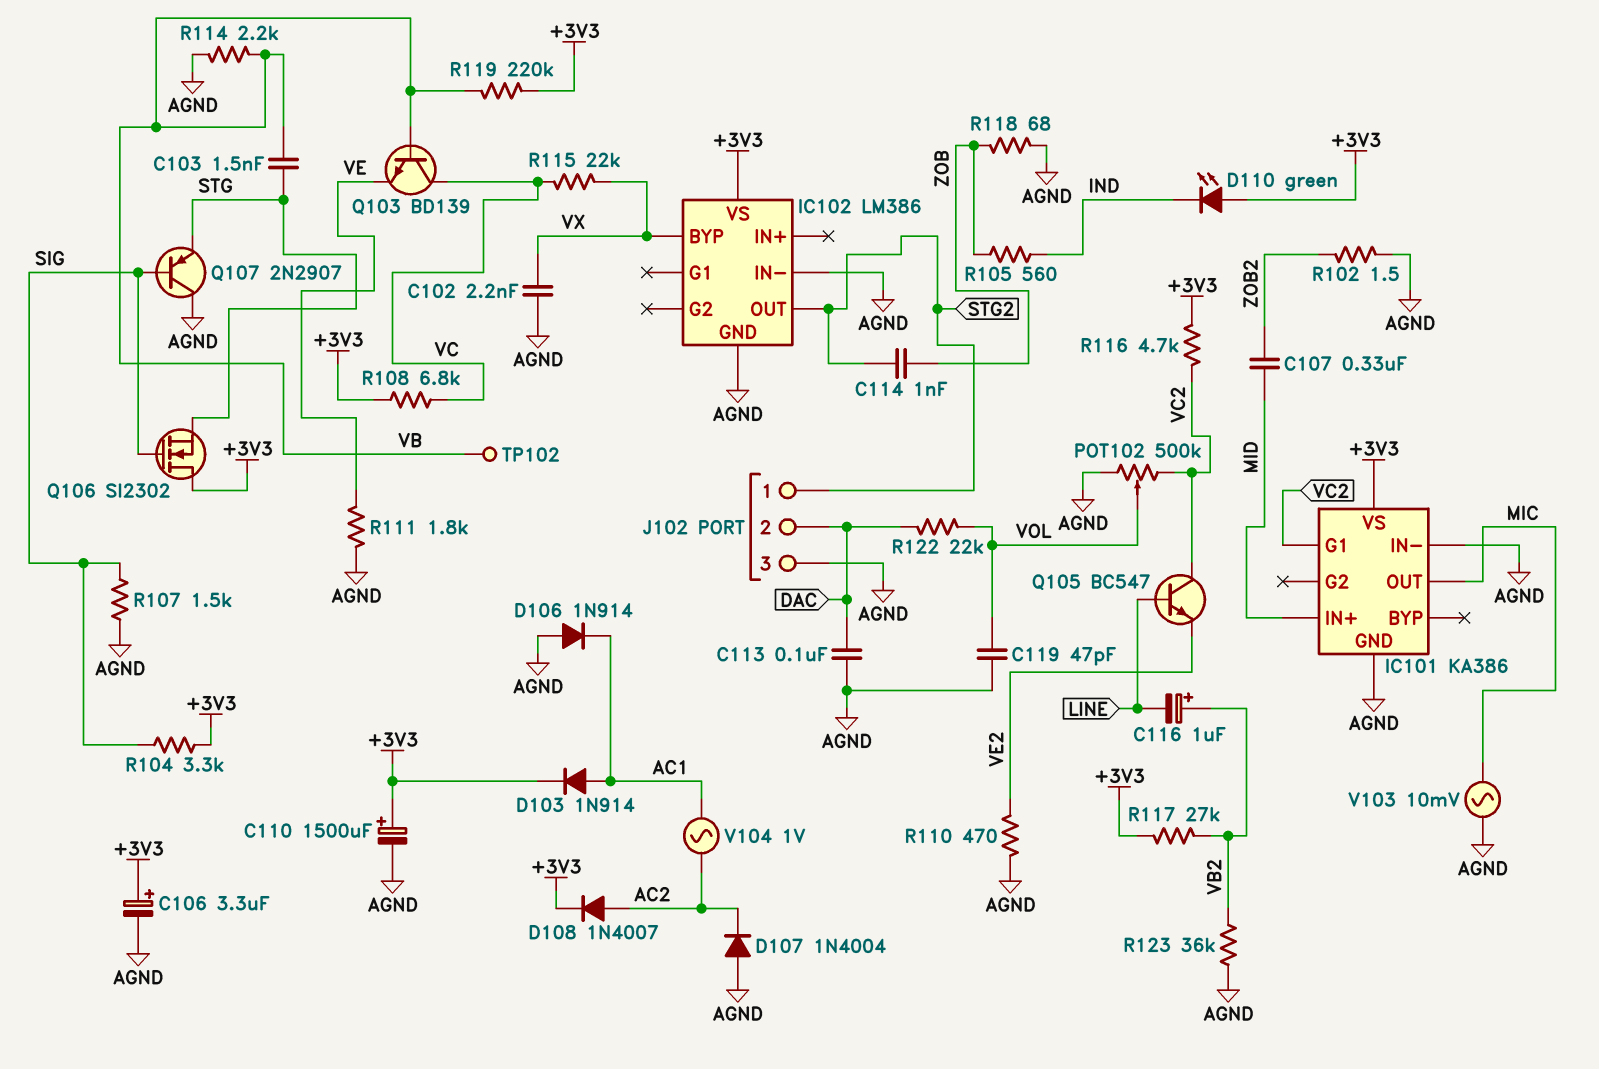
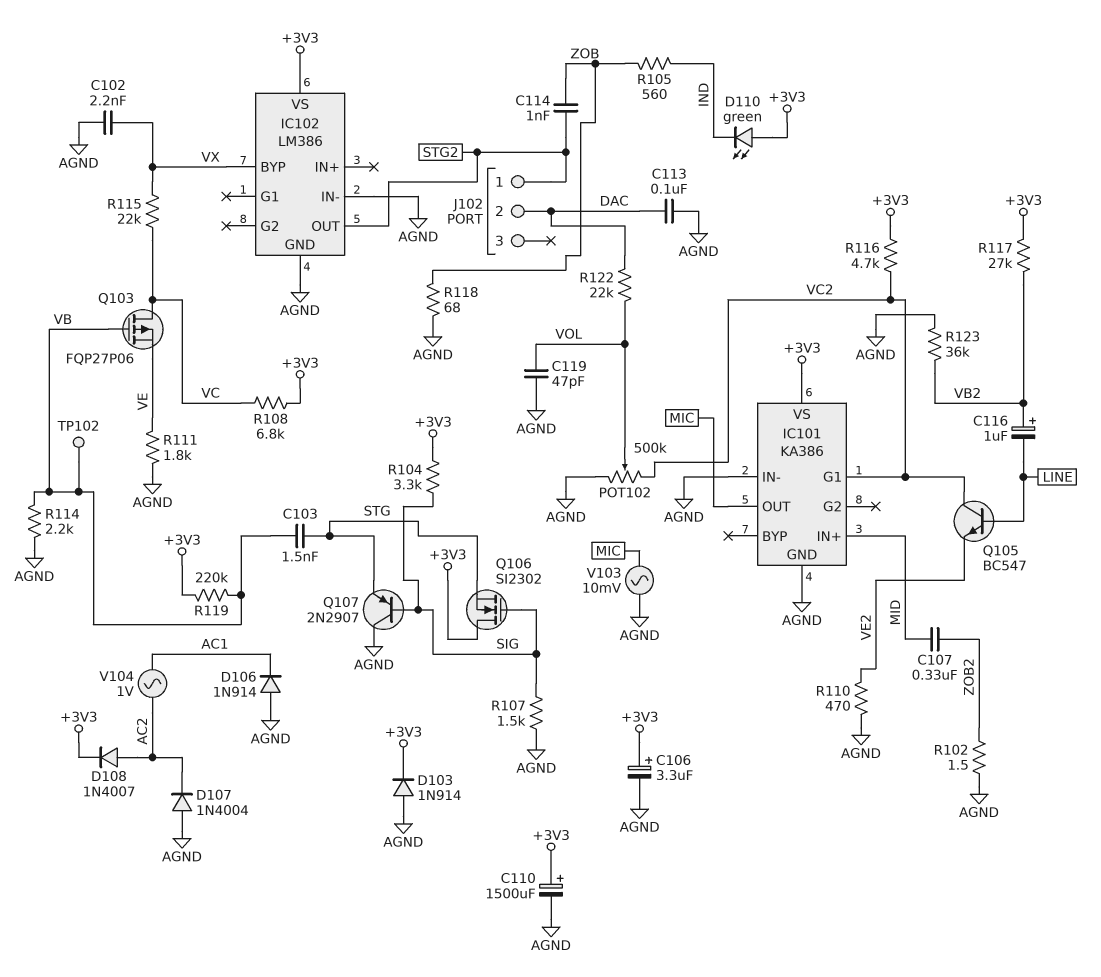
D103: diode 1N914 (A AC1, K +3V3) -> diode 1N914 (A AGND, K +3V3)
J102 pin 3: AGND -> none
Q103: NPN BD139 (B VB, C VC, E VE) -> PMOS FQP27P06 (G VB, D VC, S VE)

